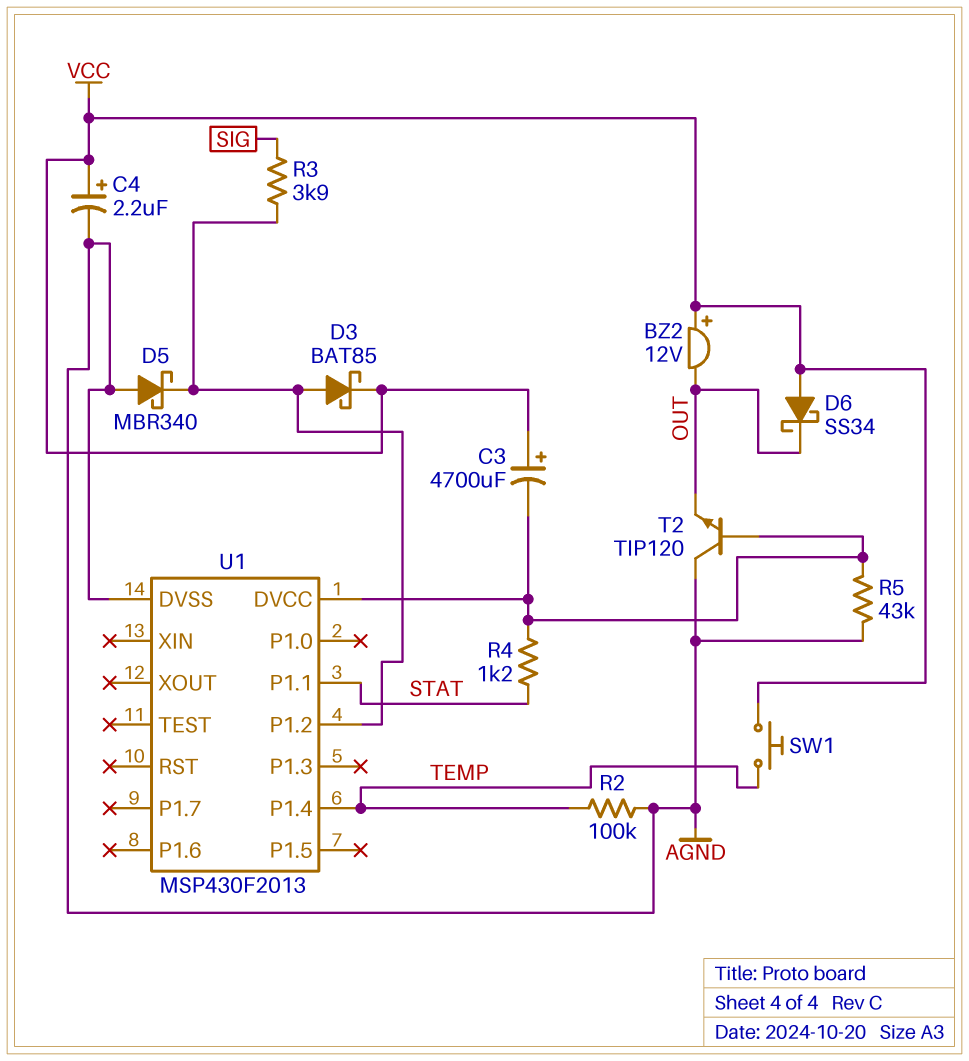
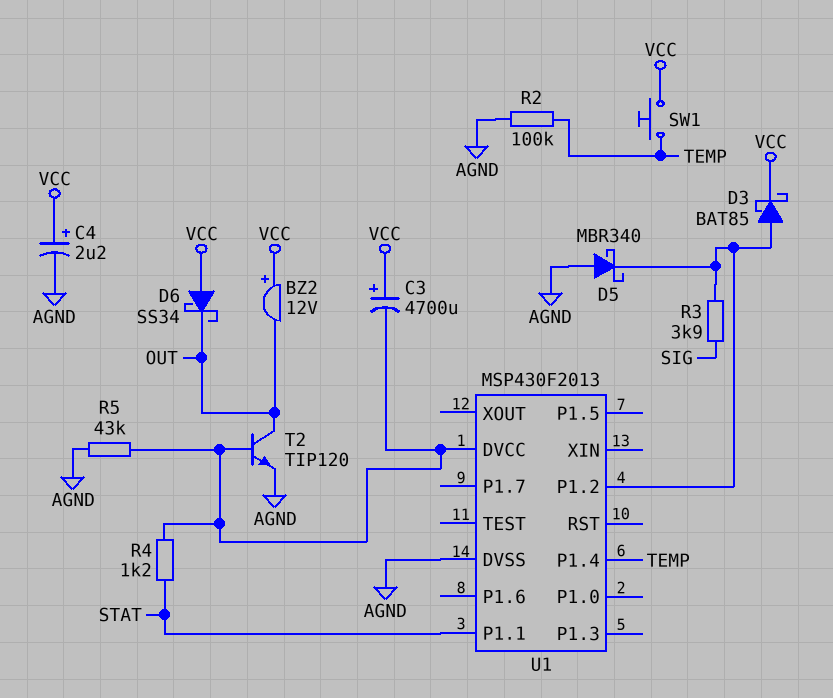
T2: NPN TIP120 (B U1/DVCC, C AGND, E OUT) -> NPN TIP120 (B U1/DVCC, C OUT, E AGND)

